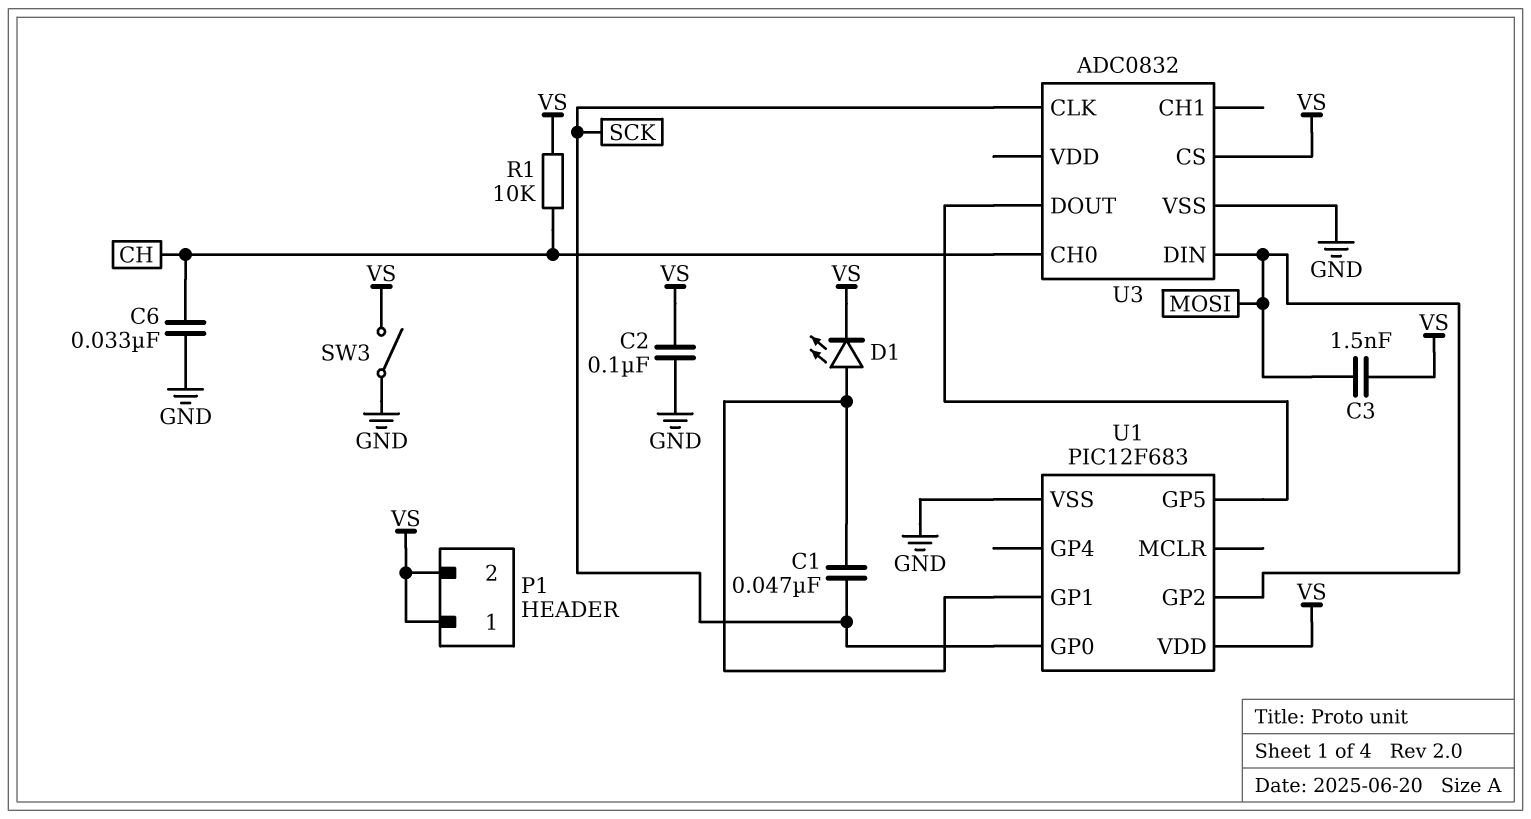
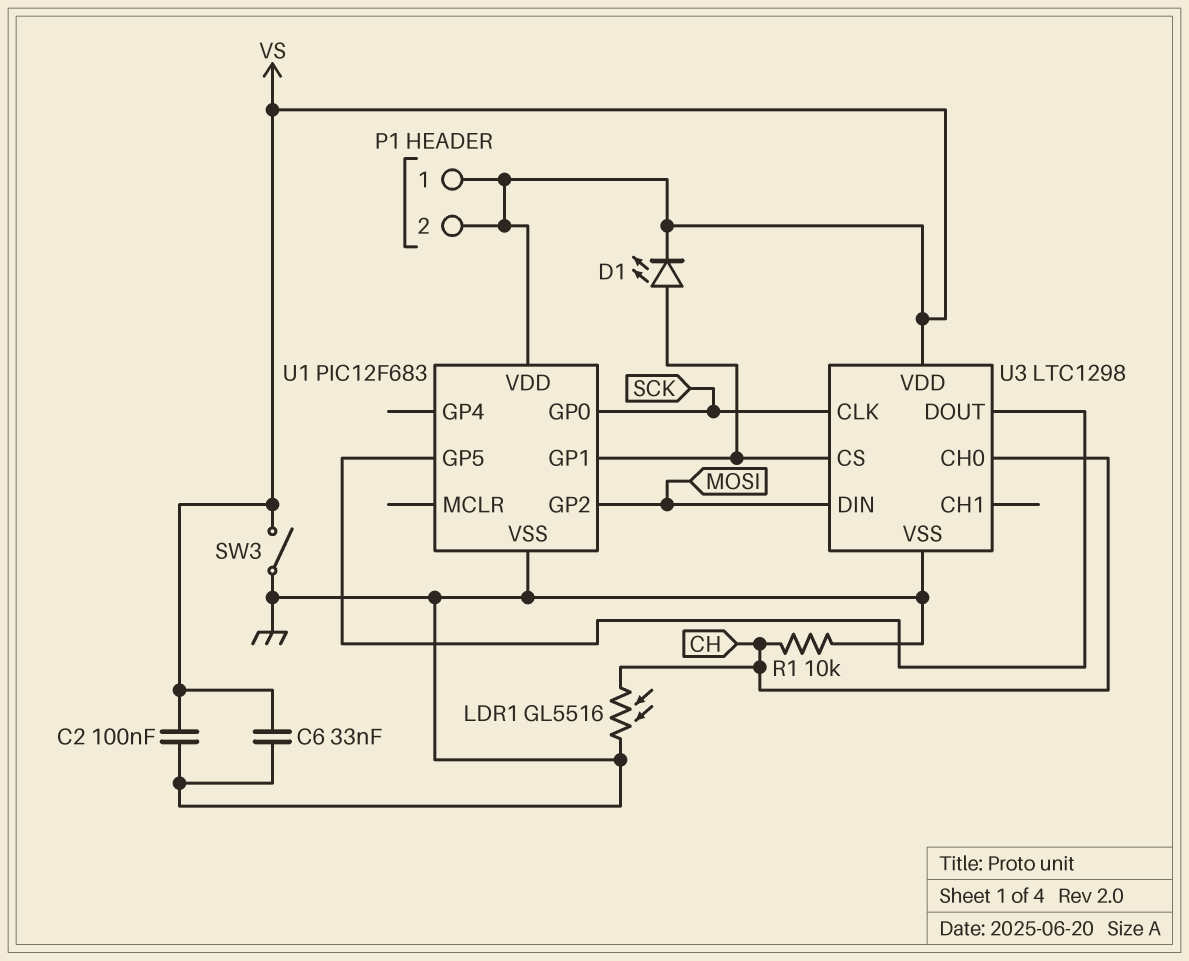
C1: 47nF (SCK, U1/GP1) -> none
C3: 1.5nF (MOSI, VS) -> none
C6: 33nF (CH, GND) -> 33nF (GND, VS)
LDR1: none -> GL5516 (CH, GND)
R1: 10k (CH, VS) -> 10k (CH, GND)
U3: ADC0832 -> LTC1298
U3 pin CS: VS -> U1/GP1
U3 pin VDD: none -> VS

